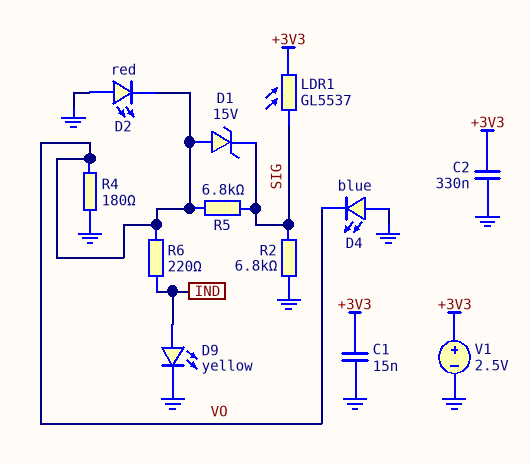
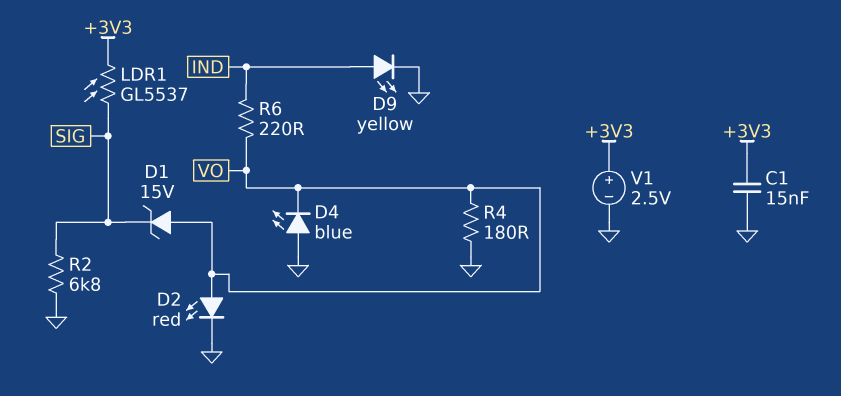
C2: 330nF (+3V3, GND) -> none
D2: LED red (A GND, K VO) -> LED red (A VO, K GND)
R5: 6.8k (SIG, VO) -> none

